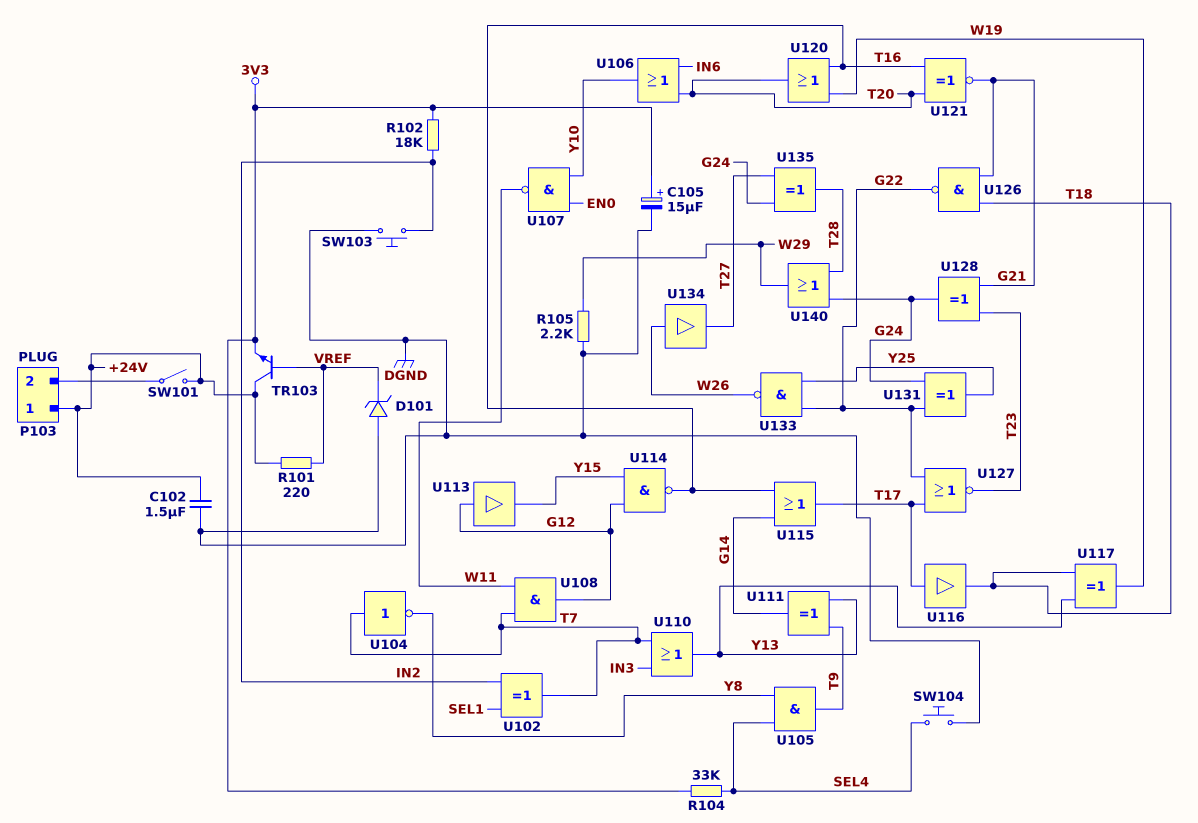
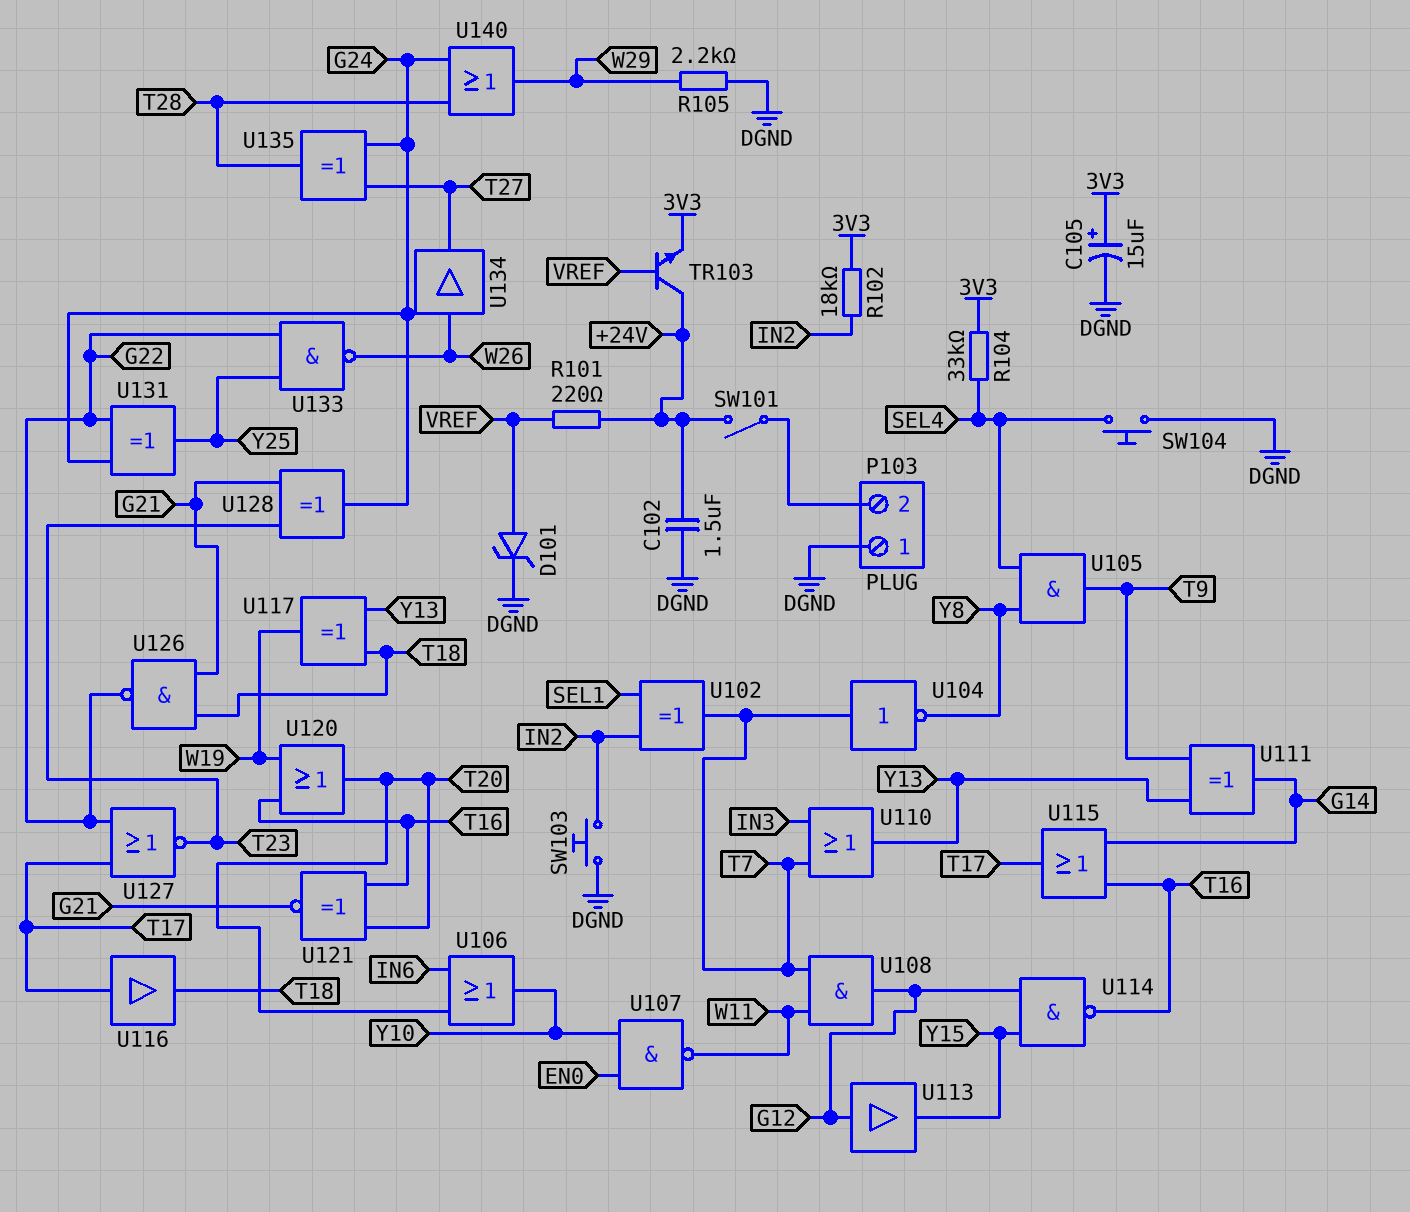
D101: zener (A DGND, K VREF) -> zener (A VREF, K DGND)
P103 pin 1: +24V -> DGND

